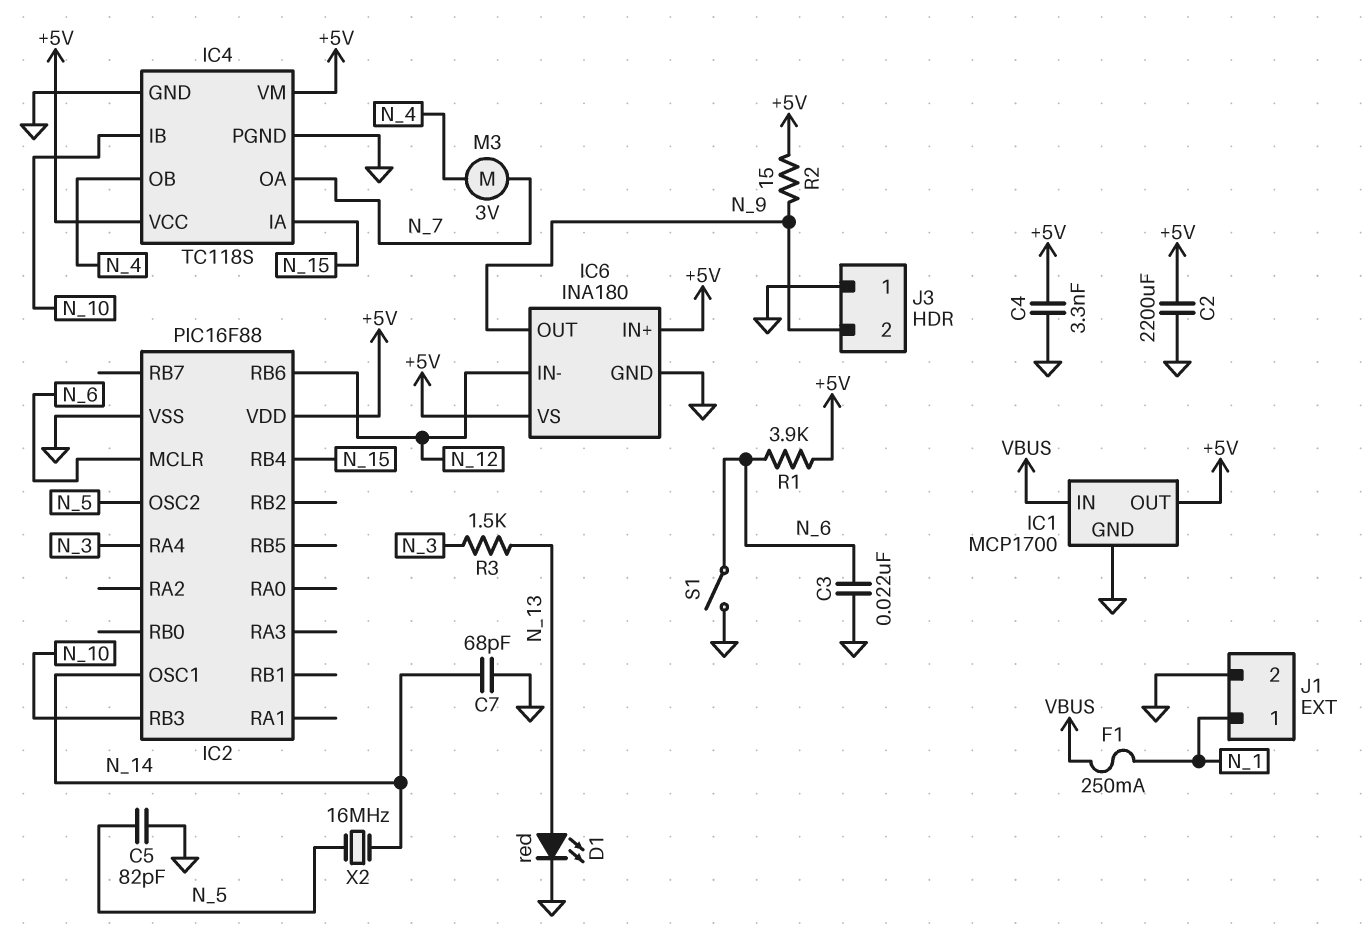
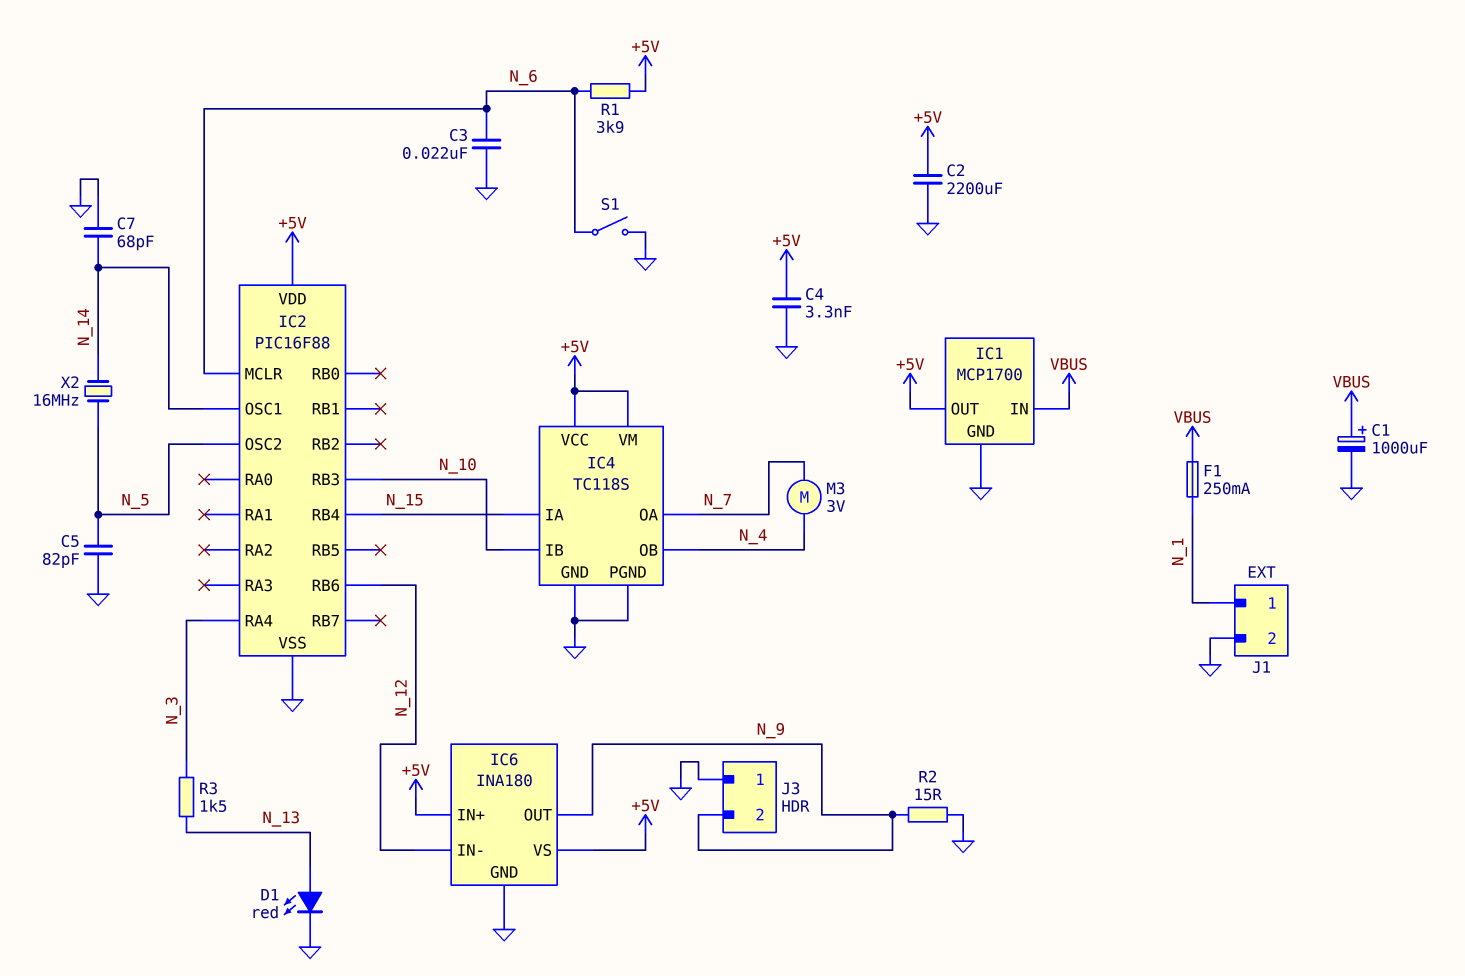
C1: none -> 1000uF (plus VBUS, minus GND)
R2: 15 (+5V, N_9) -> 15 (GND, N_9)

